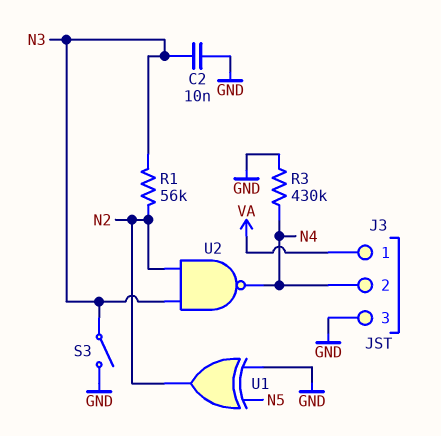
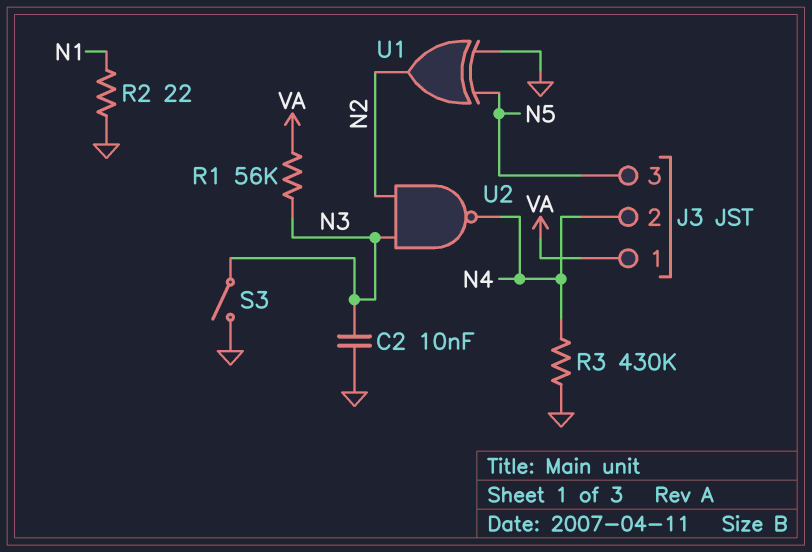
J3 pin 3: GND -> N5
R1: 56k (N2, N3) -> 56k (N3, VA)
R2: none -> 22 (GND, N1)

